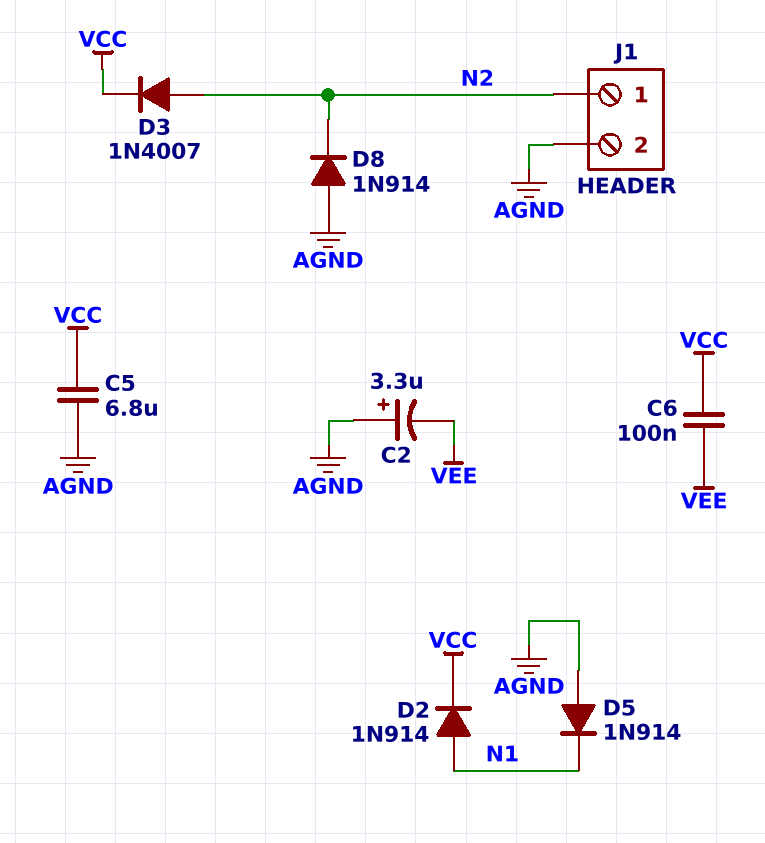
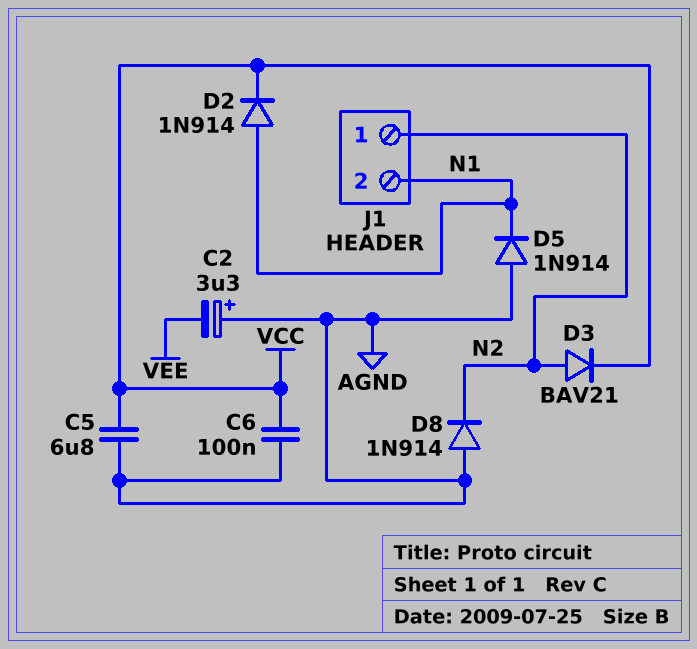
C6: 100nF (VCC, VEE) -> 100nF (AGND, VCC)
D3: diode 1N4007 (A N2, K VCC) -> diode BAV21 (A N2, K VCC)
J1 pin 2: AGND -> N1

